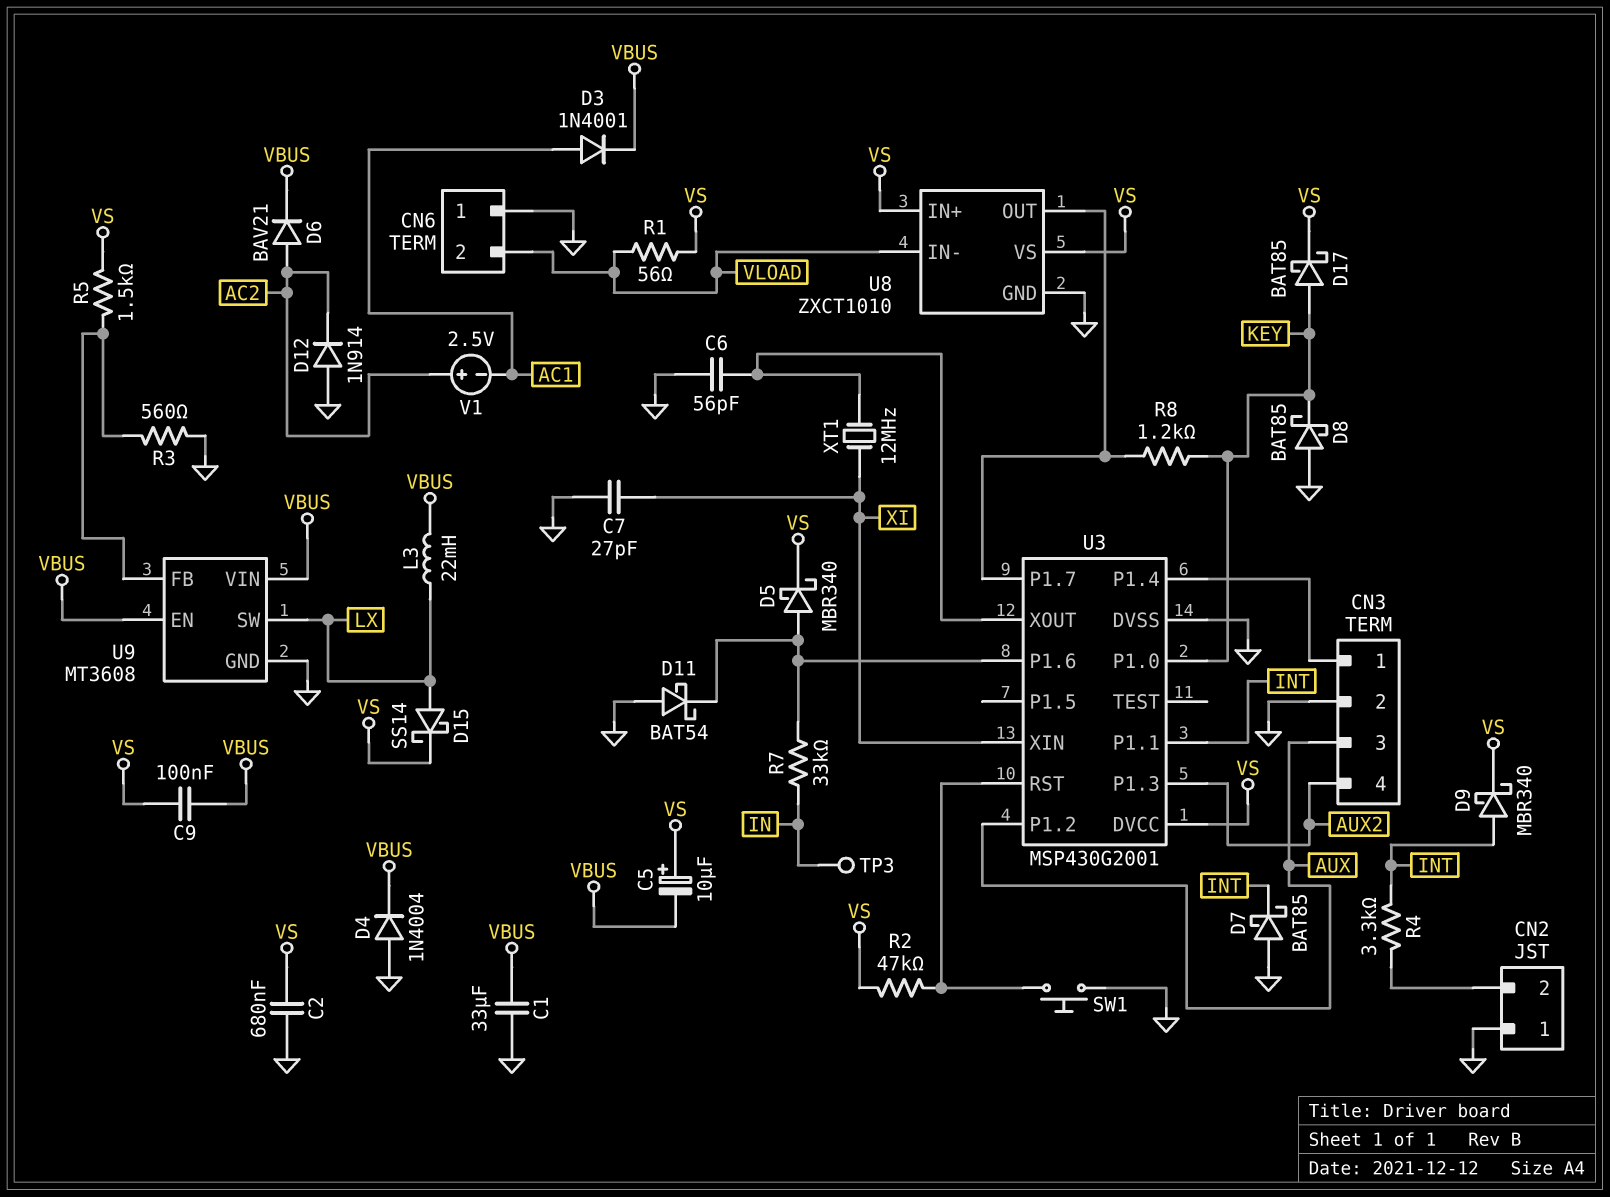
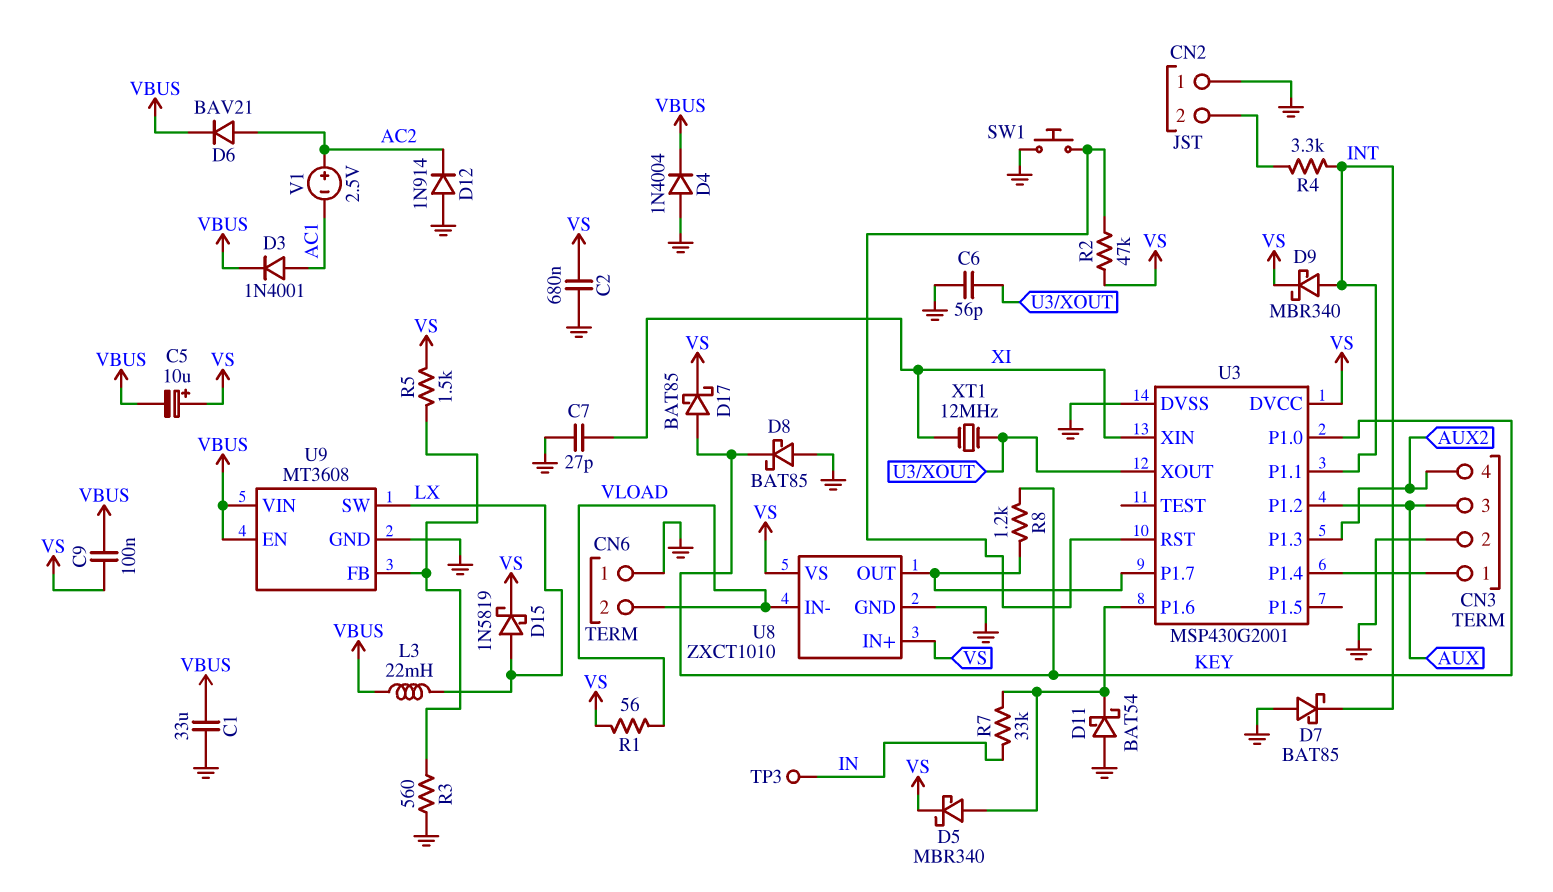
D15: schottky SS14 (A LX, K VS) -> schottky 1N5819 (A LX, K VS)

